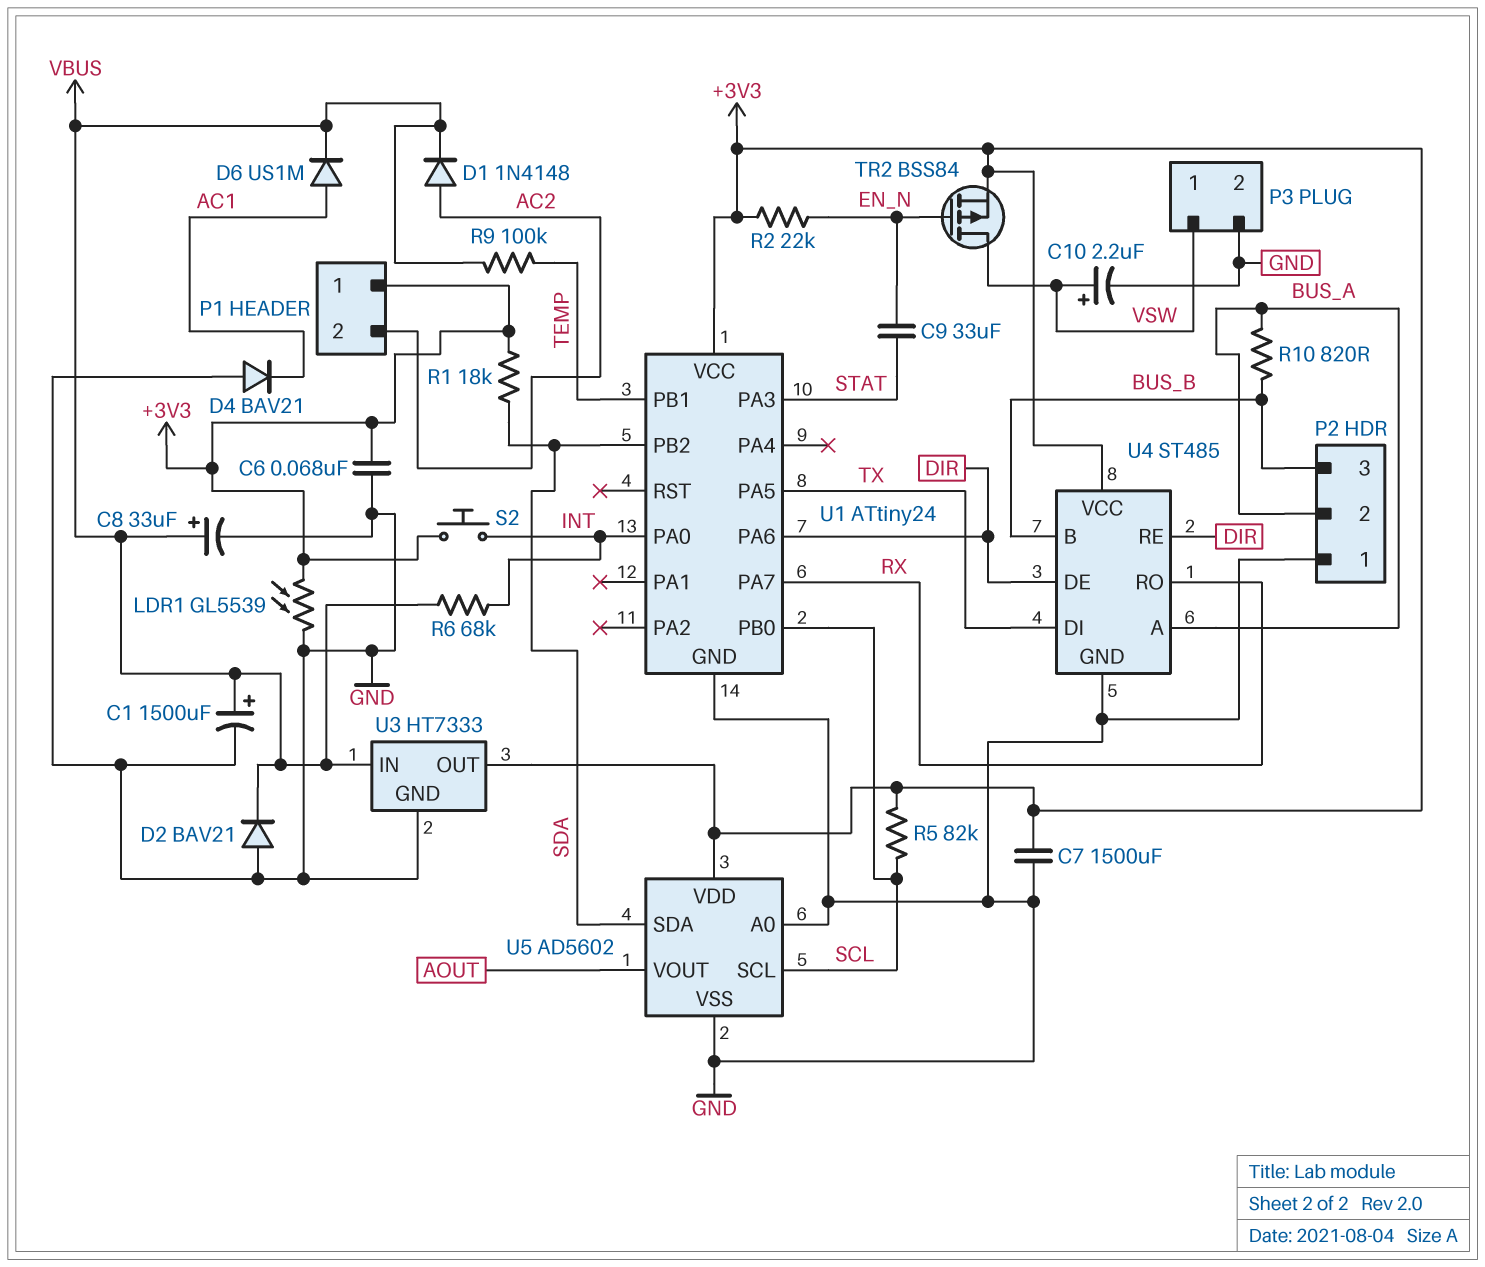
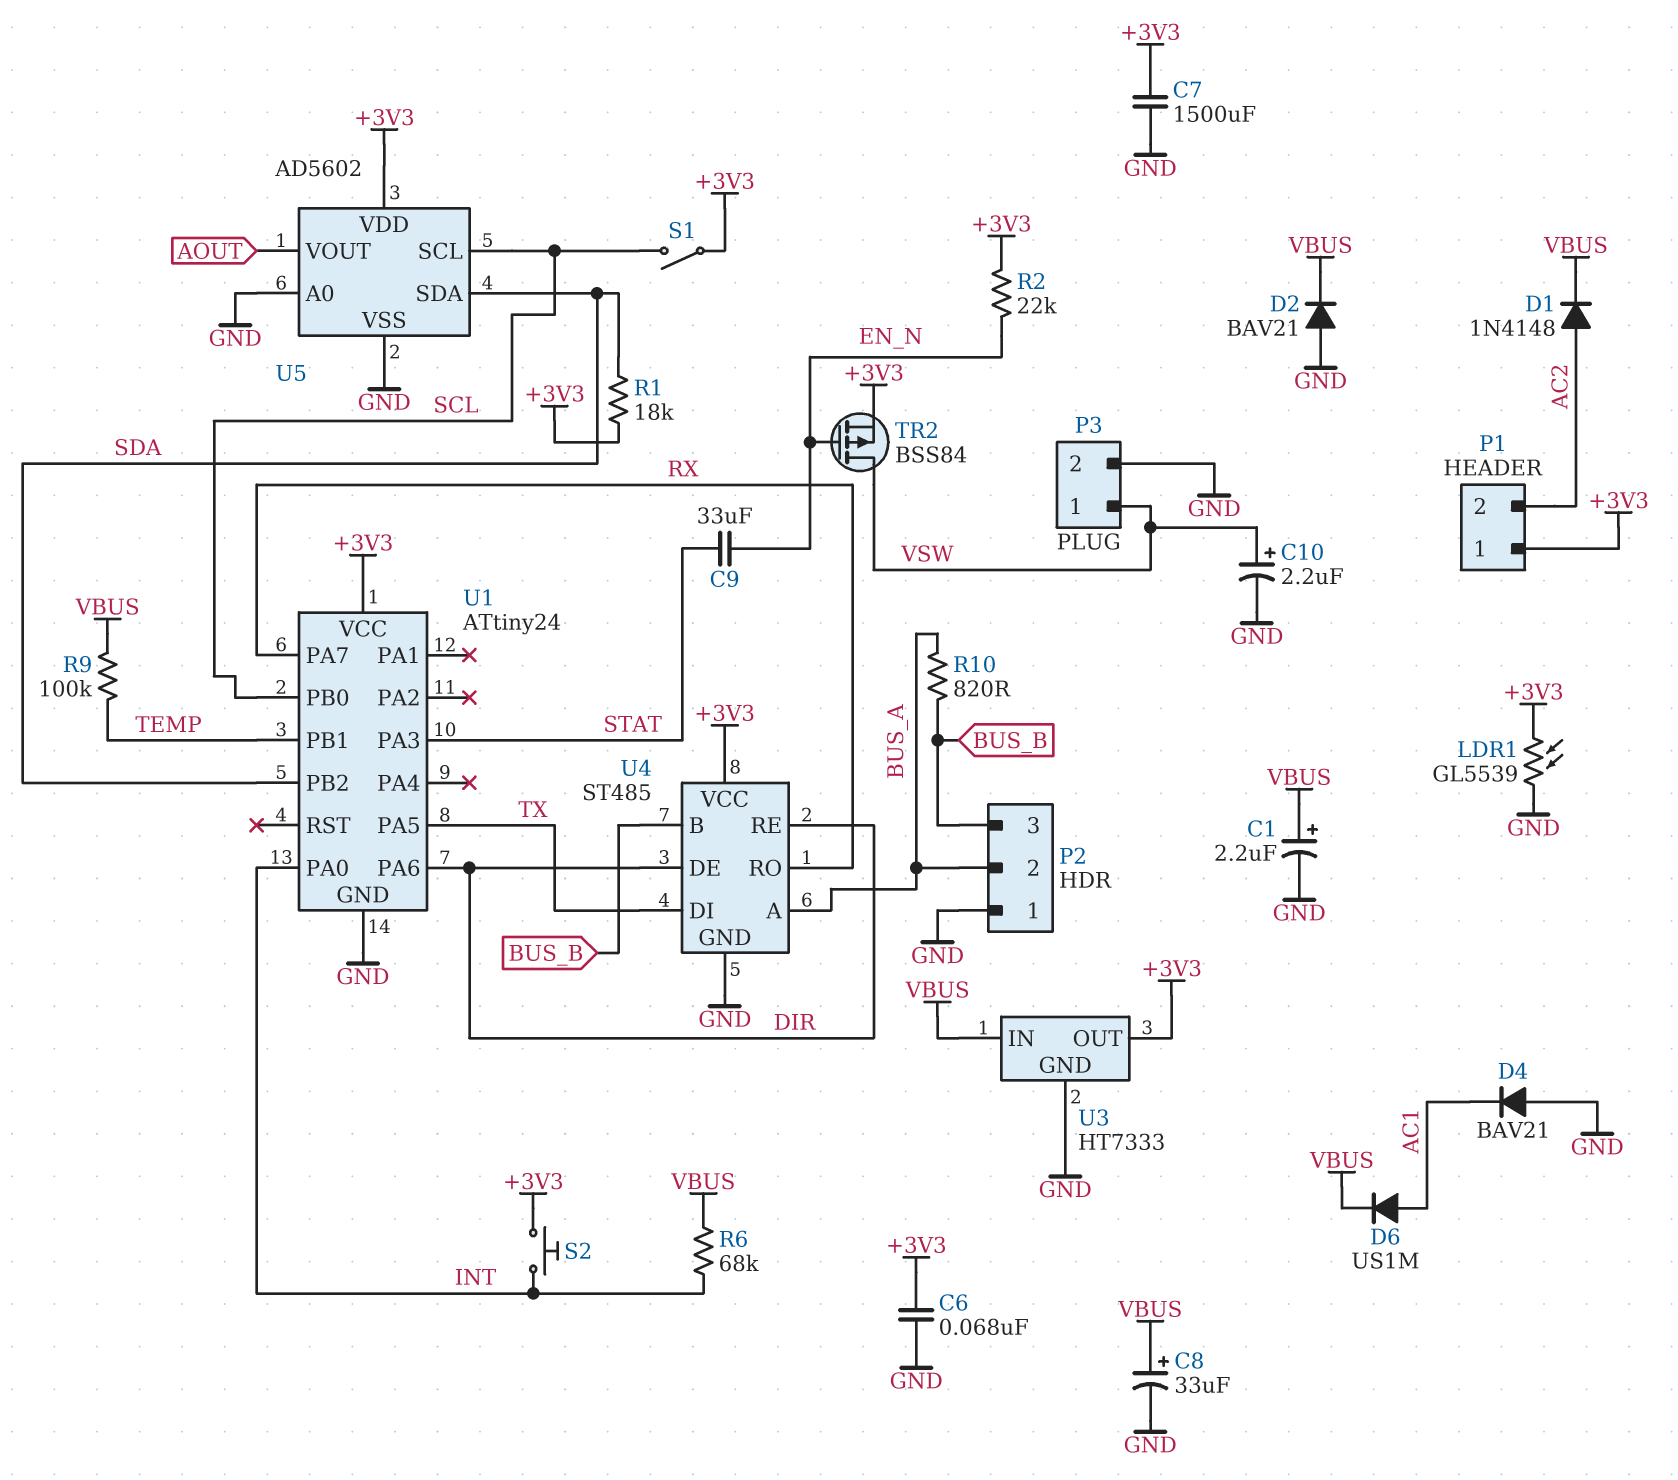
C1: 1500uF (plus VBUS, minus GND) -> 2.2uF (plus VBUS, minus GND)
R5: 82k (+3V3, SCL) -> none
S1: none -> switch (+3V3, SCL)

